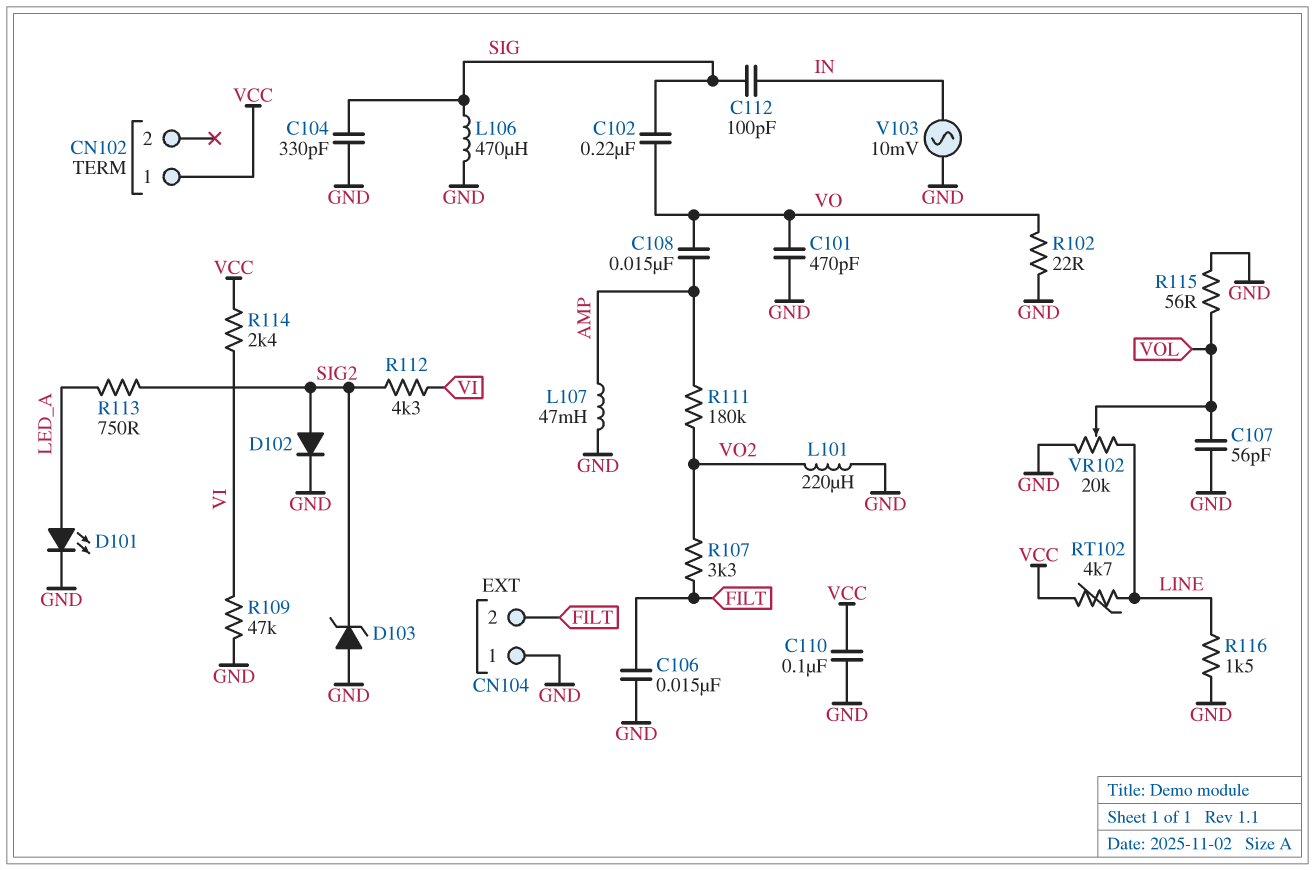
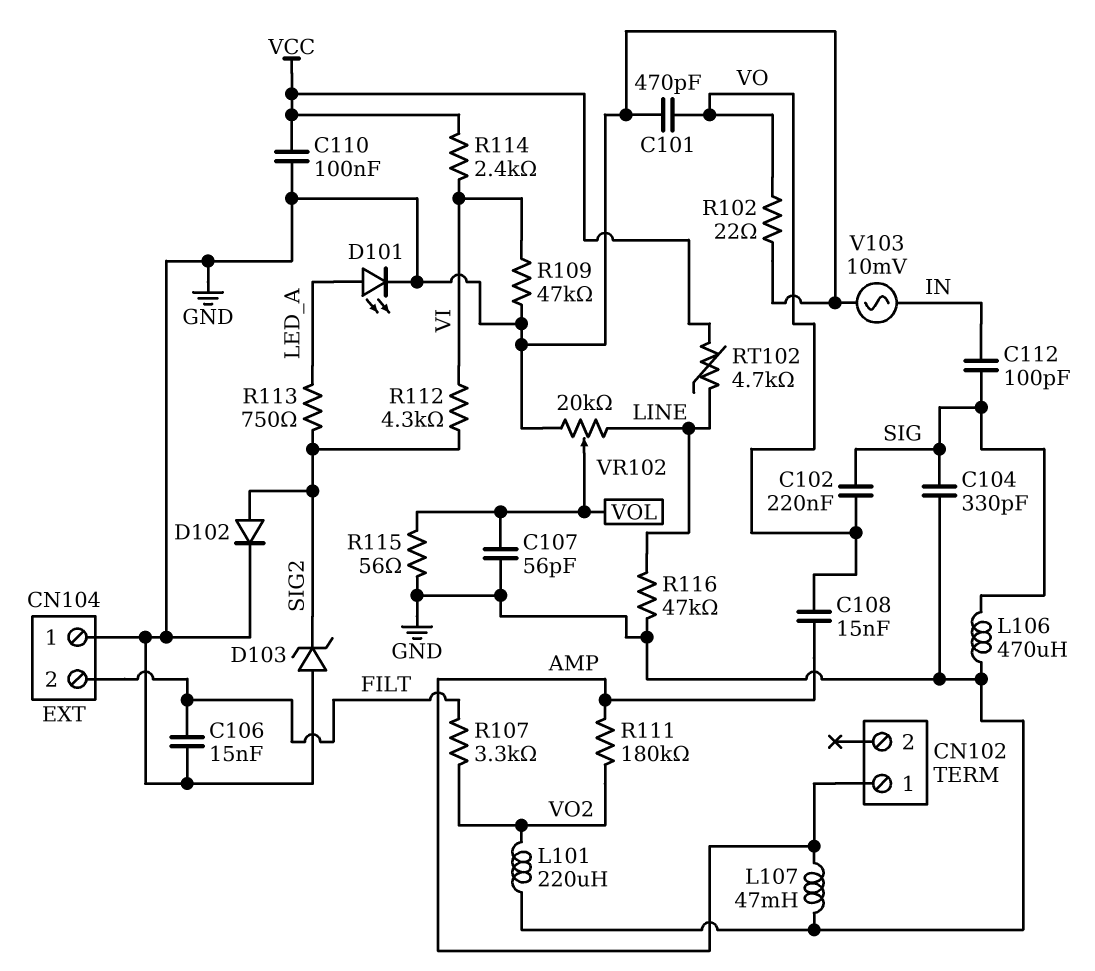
CN102 pin 1: VCC -> AMP
R116: 1.5k (GND, LINE) -> 47k (GND, LINE)

